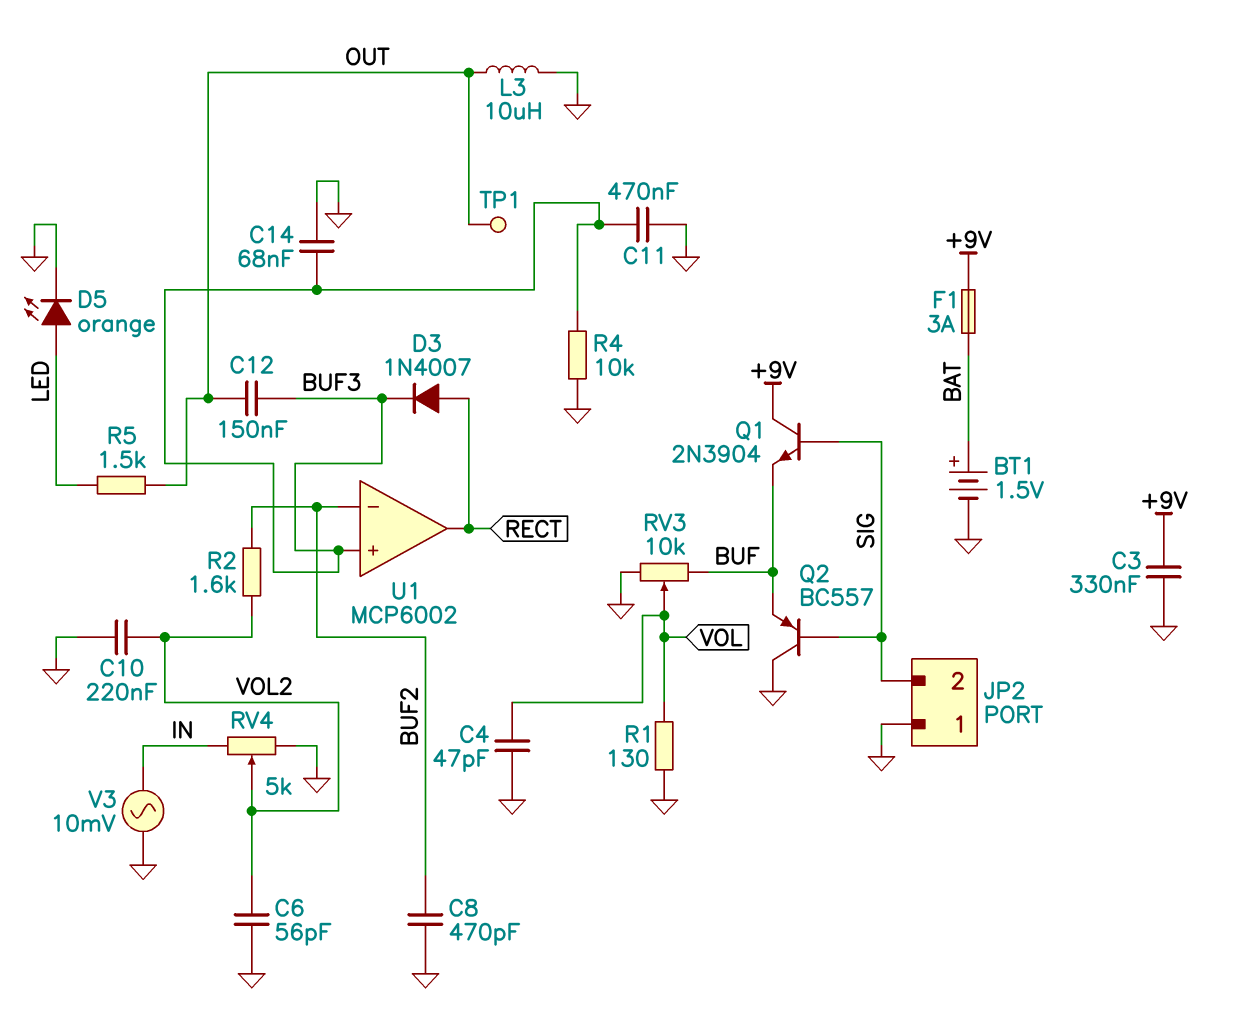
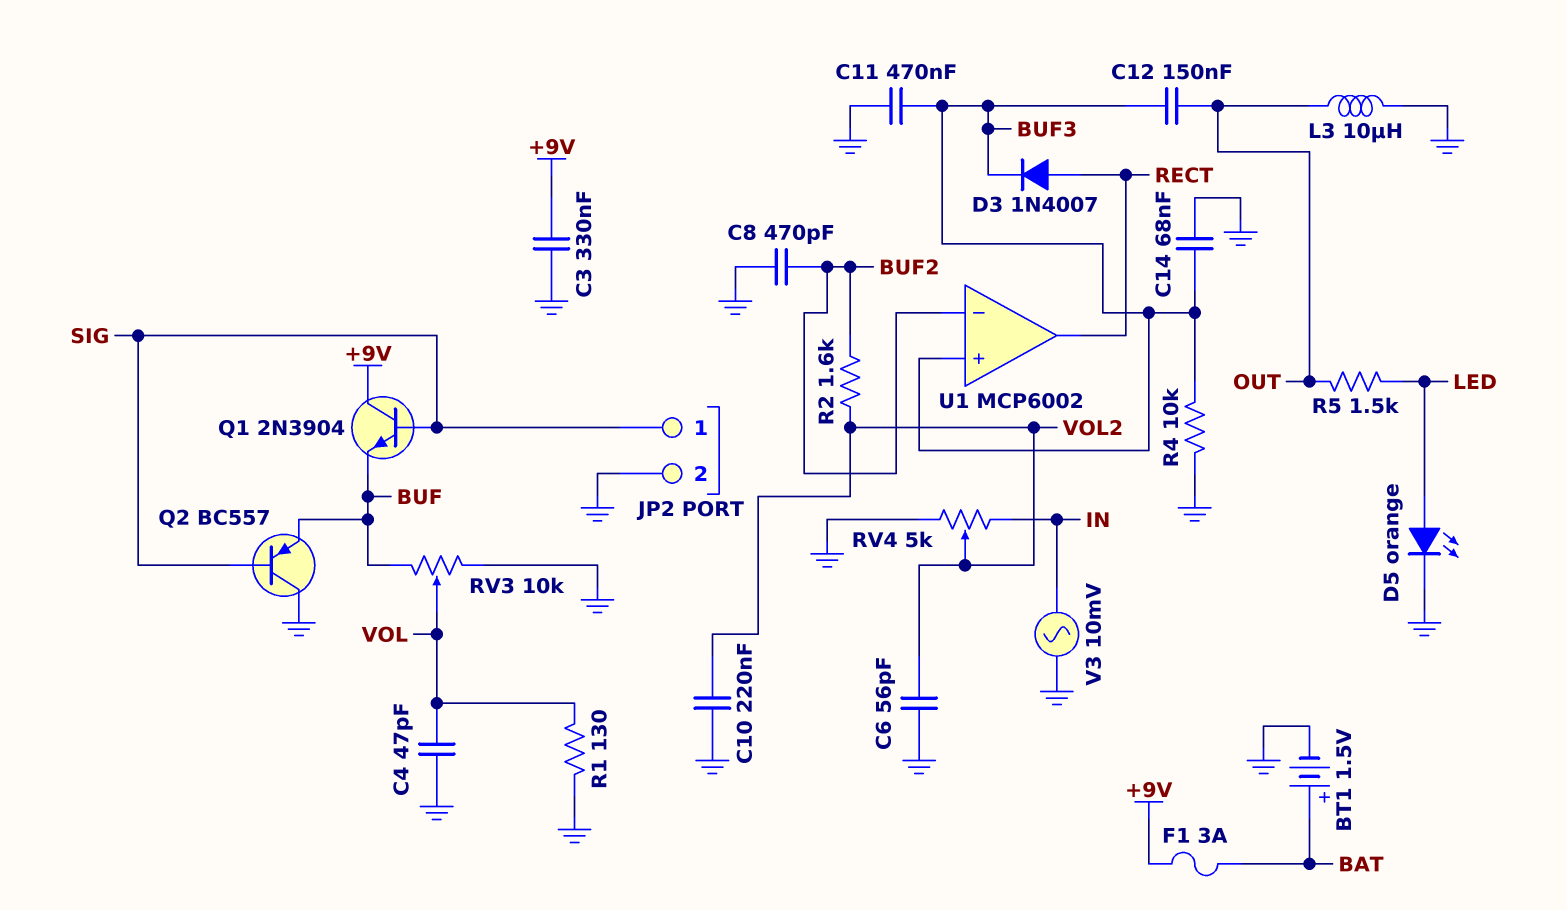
JP2 pin 1: GND -> SIG
JP2 pin 2: SIG -> GND
TP1: test point (OUT) -> none

